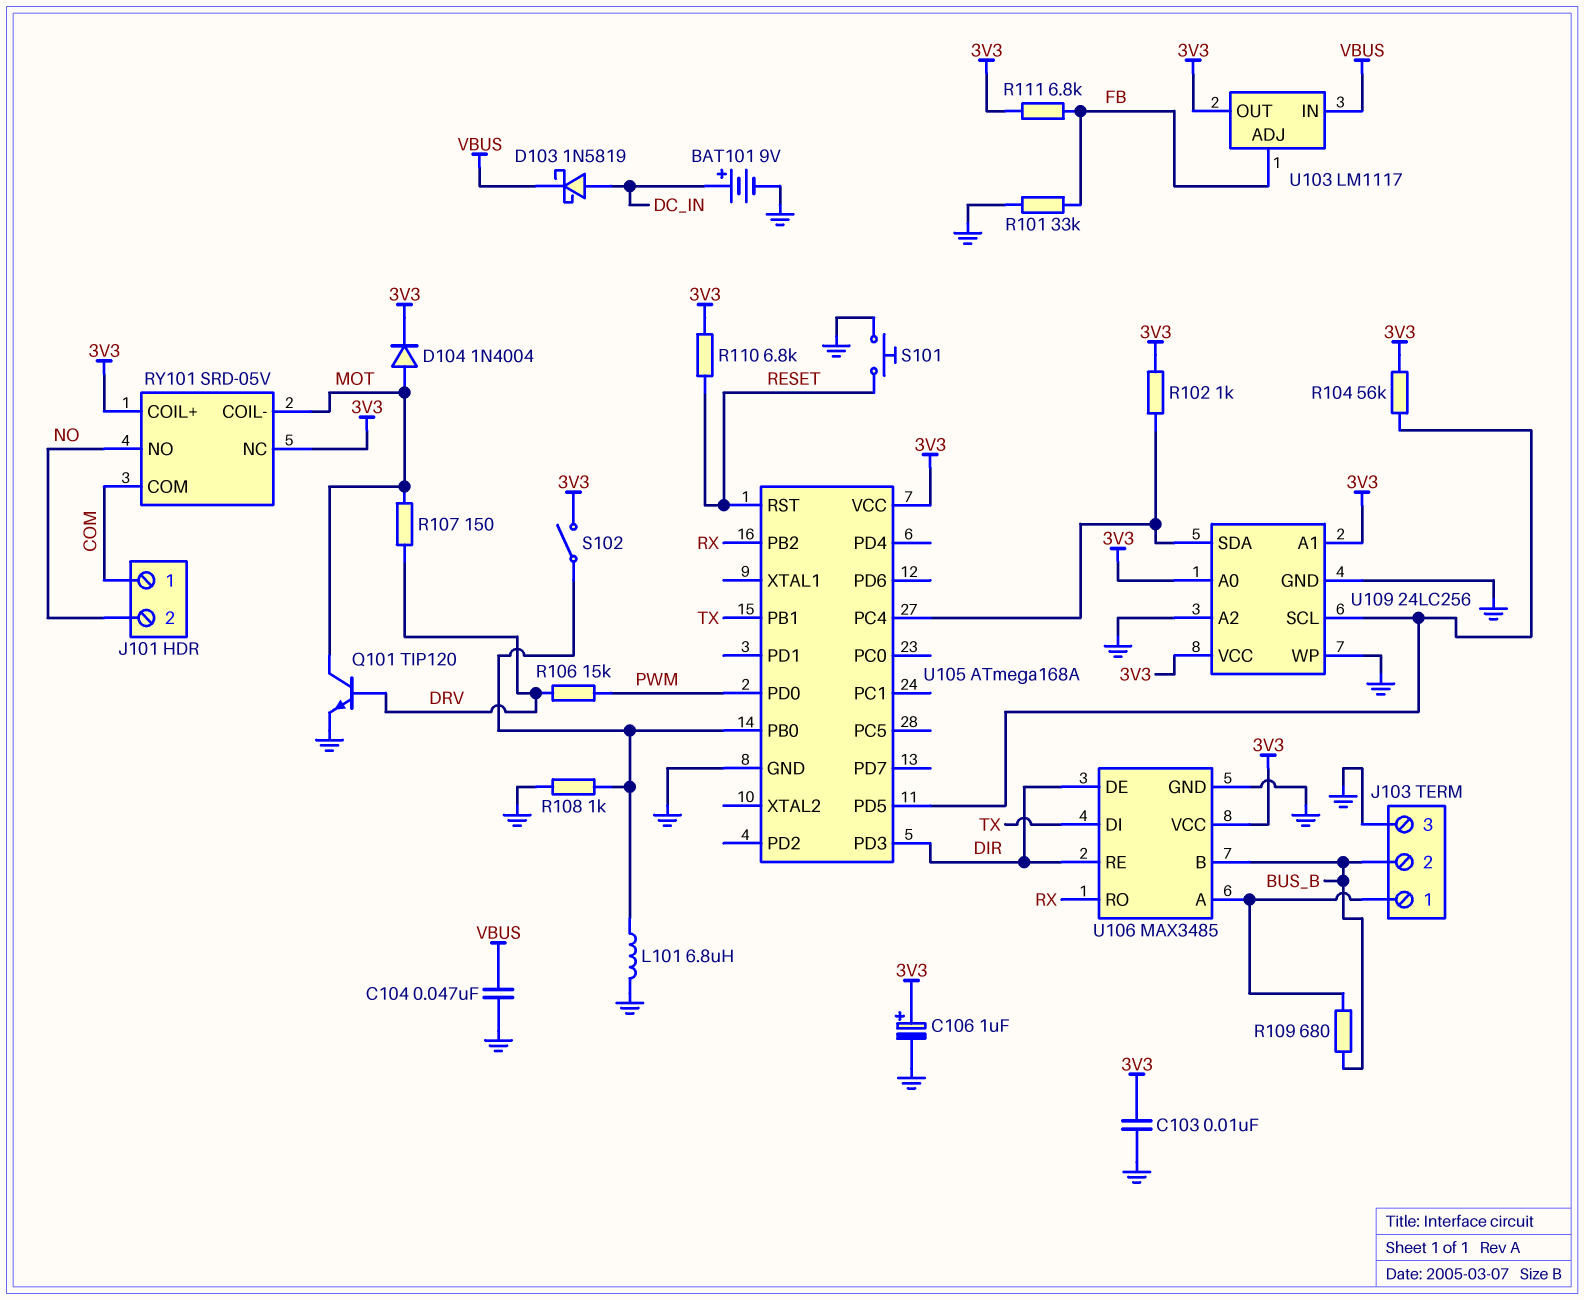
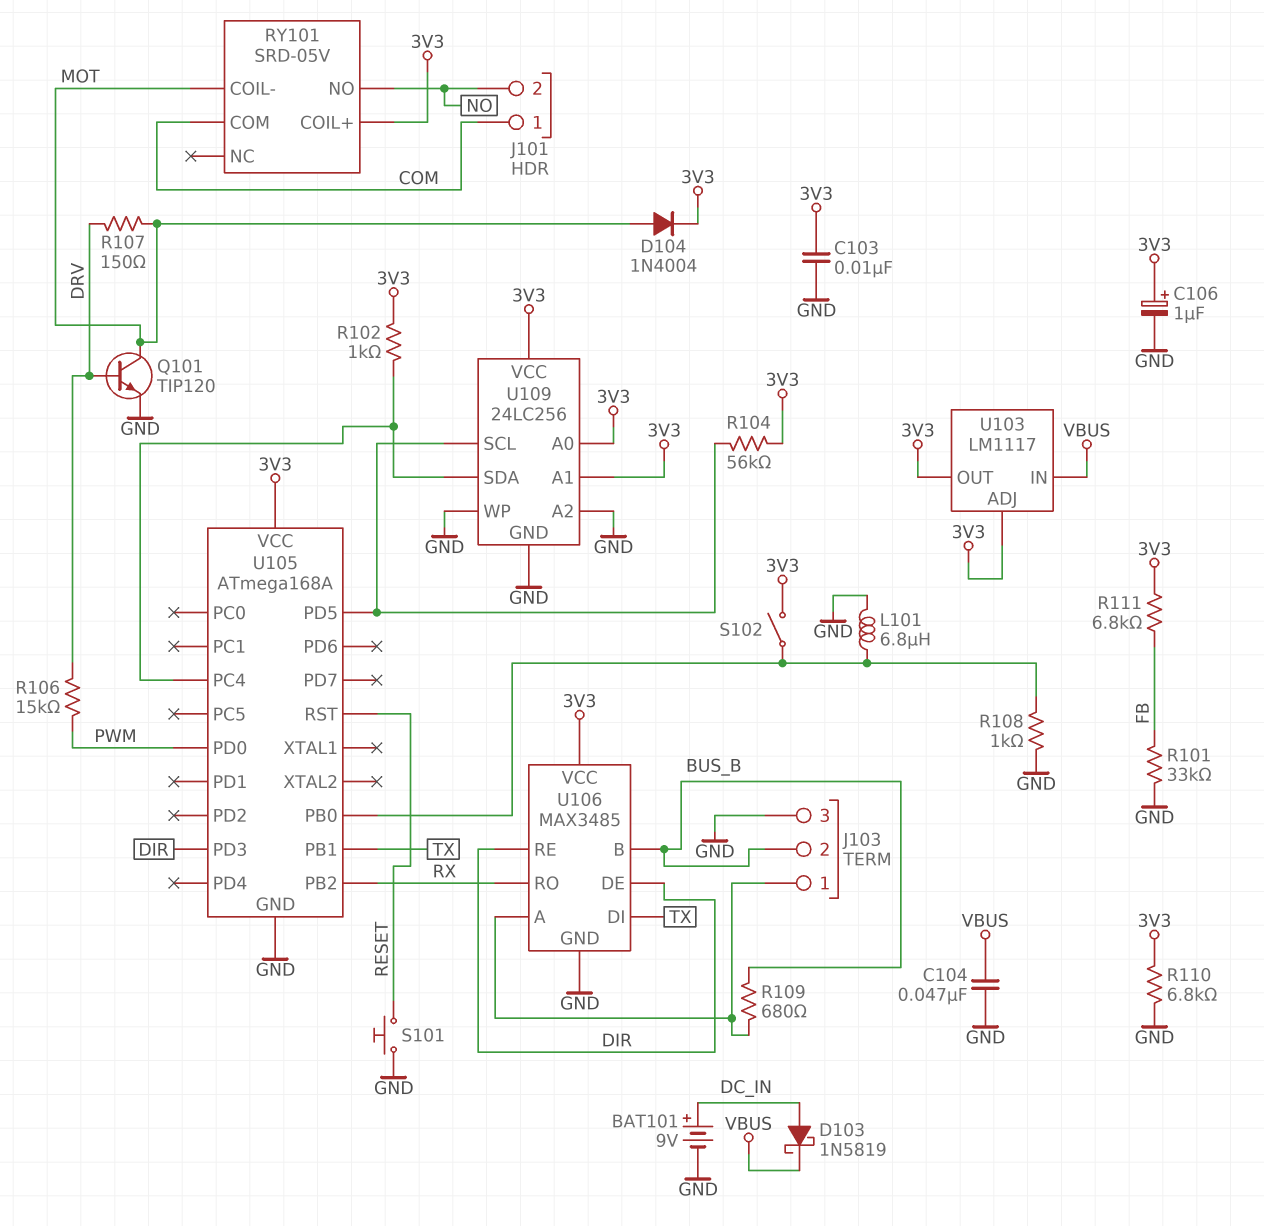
R110: 6.8k (3V3, RESET) -> 6.8k (3V3, GND)
RY101 pin NC: 3V3 -> none
U103 pin ADJ: FB -> 3V3

